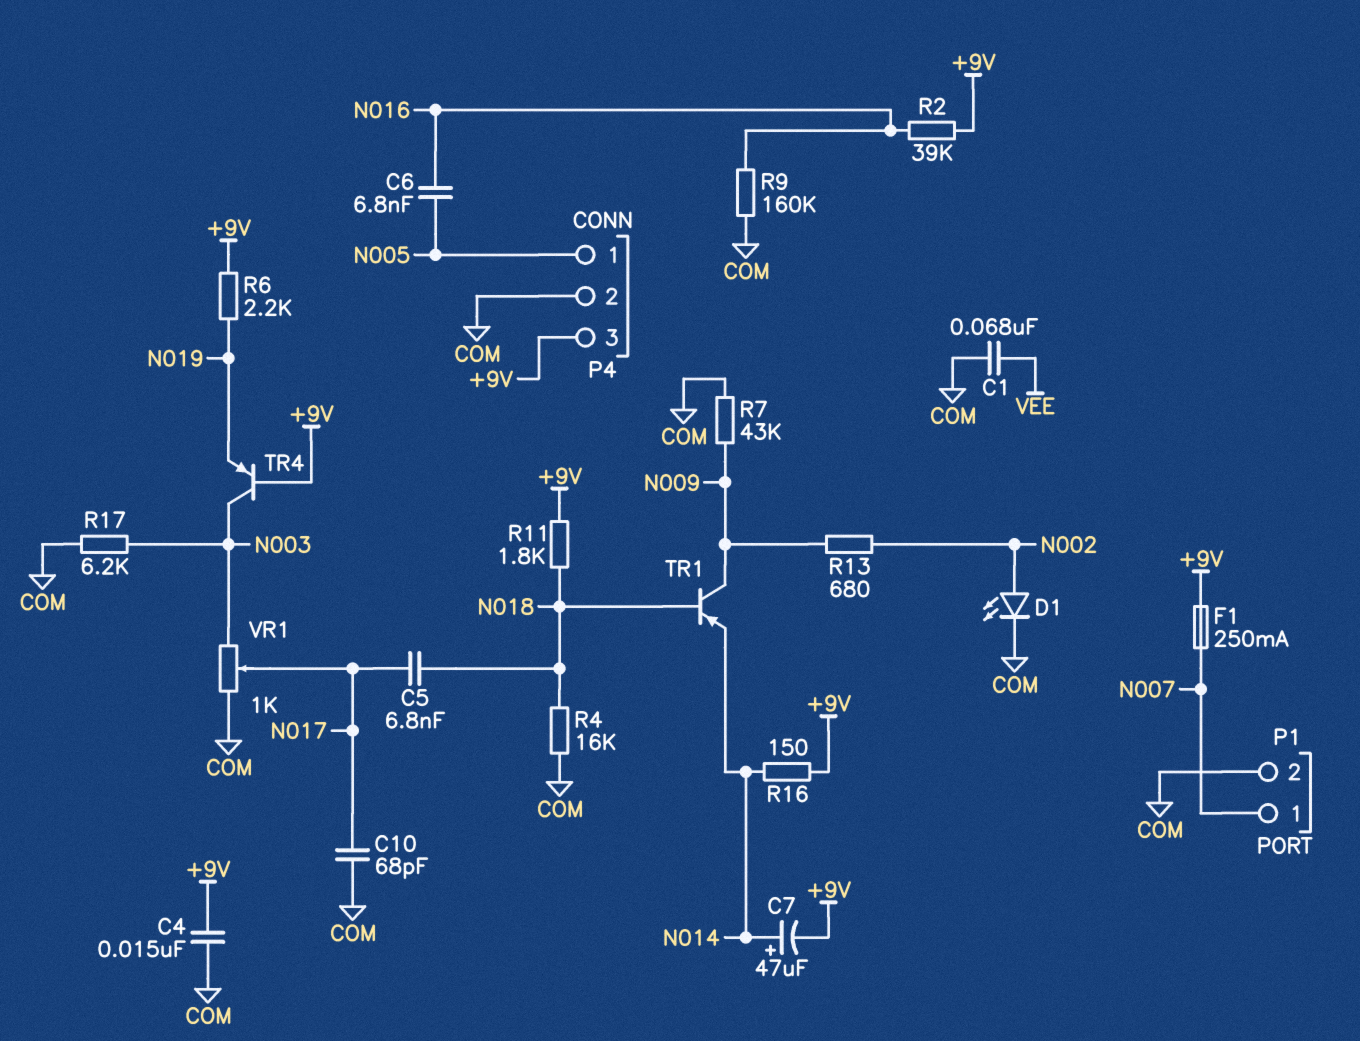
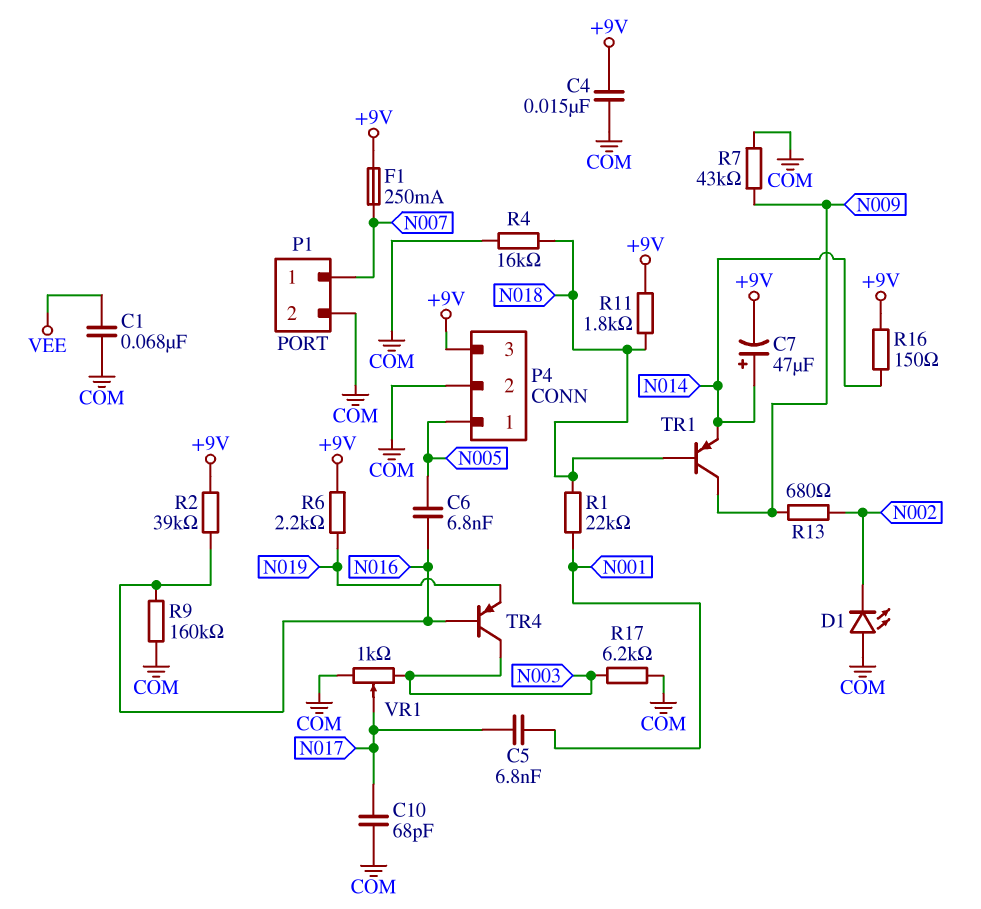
C5: 6.8nF (N017, N018) -> 6.8nF (N001, N017)
D1: LED (A N002, K COM) -> LED (A COM, K N002)
R1: none -> 22k (N001, N018)
TR4: PNP (B +9V, C N003, E N019) -> PNP (B N016, C N003, E N019)

